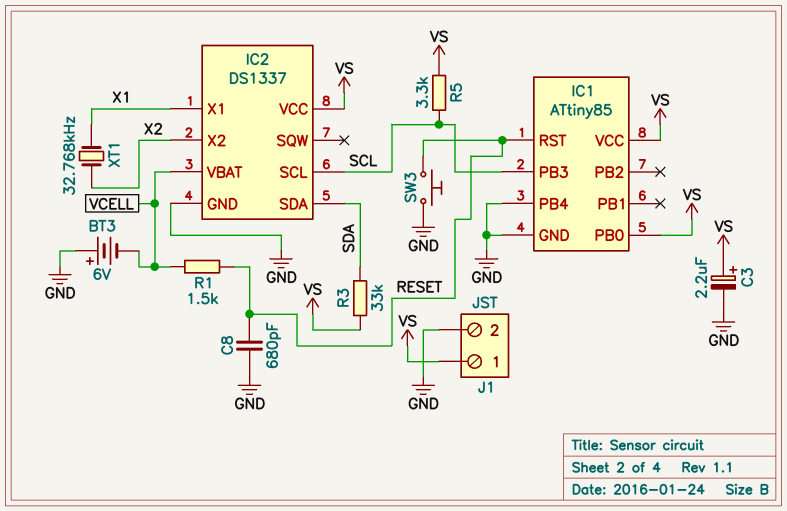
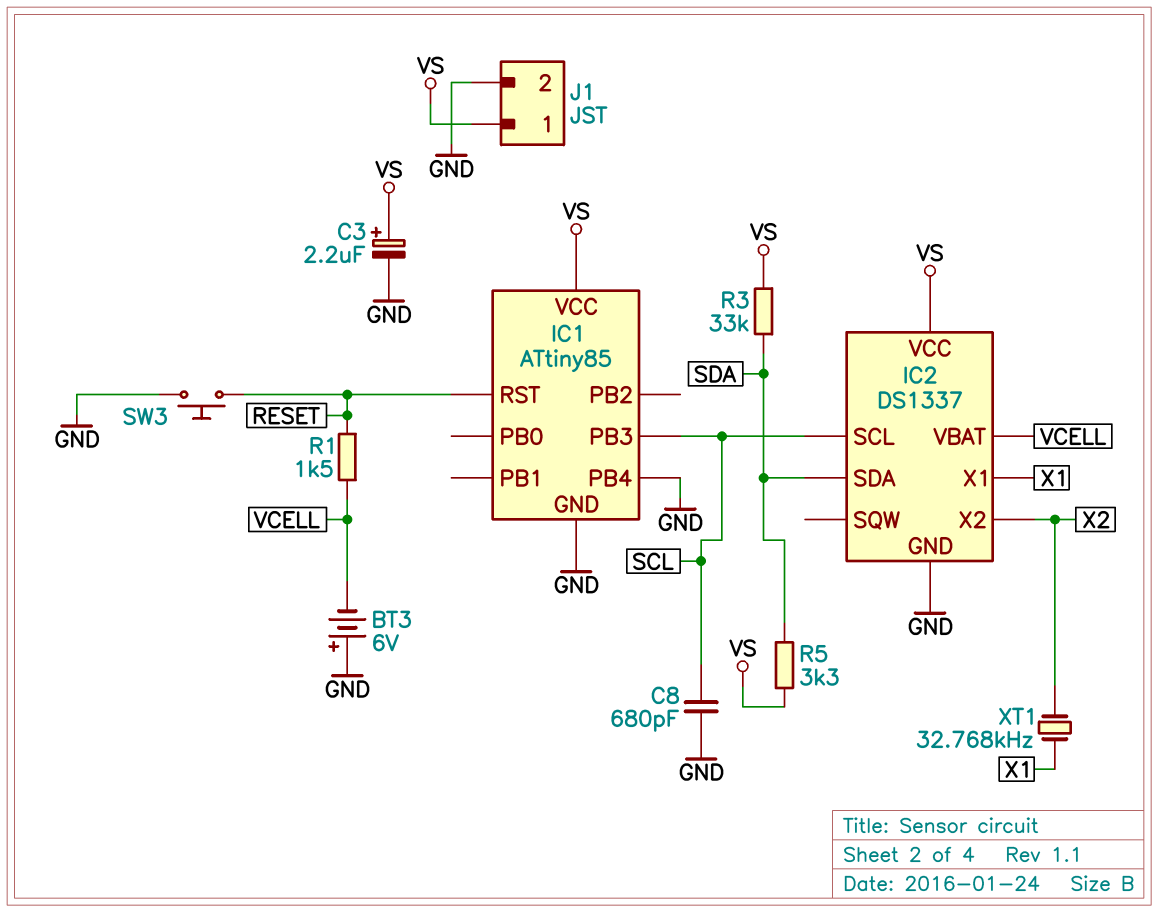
C8: 680pF (GND, RESET) -> 680pF (GND, SCL)
IC1 pin PB0: VS -> none
R5: 3.3k (SCL, VS) -> 3.3k (SDA, VS)

